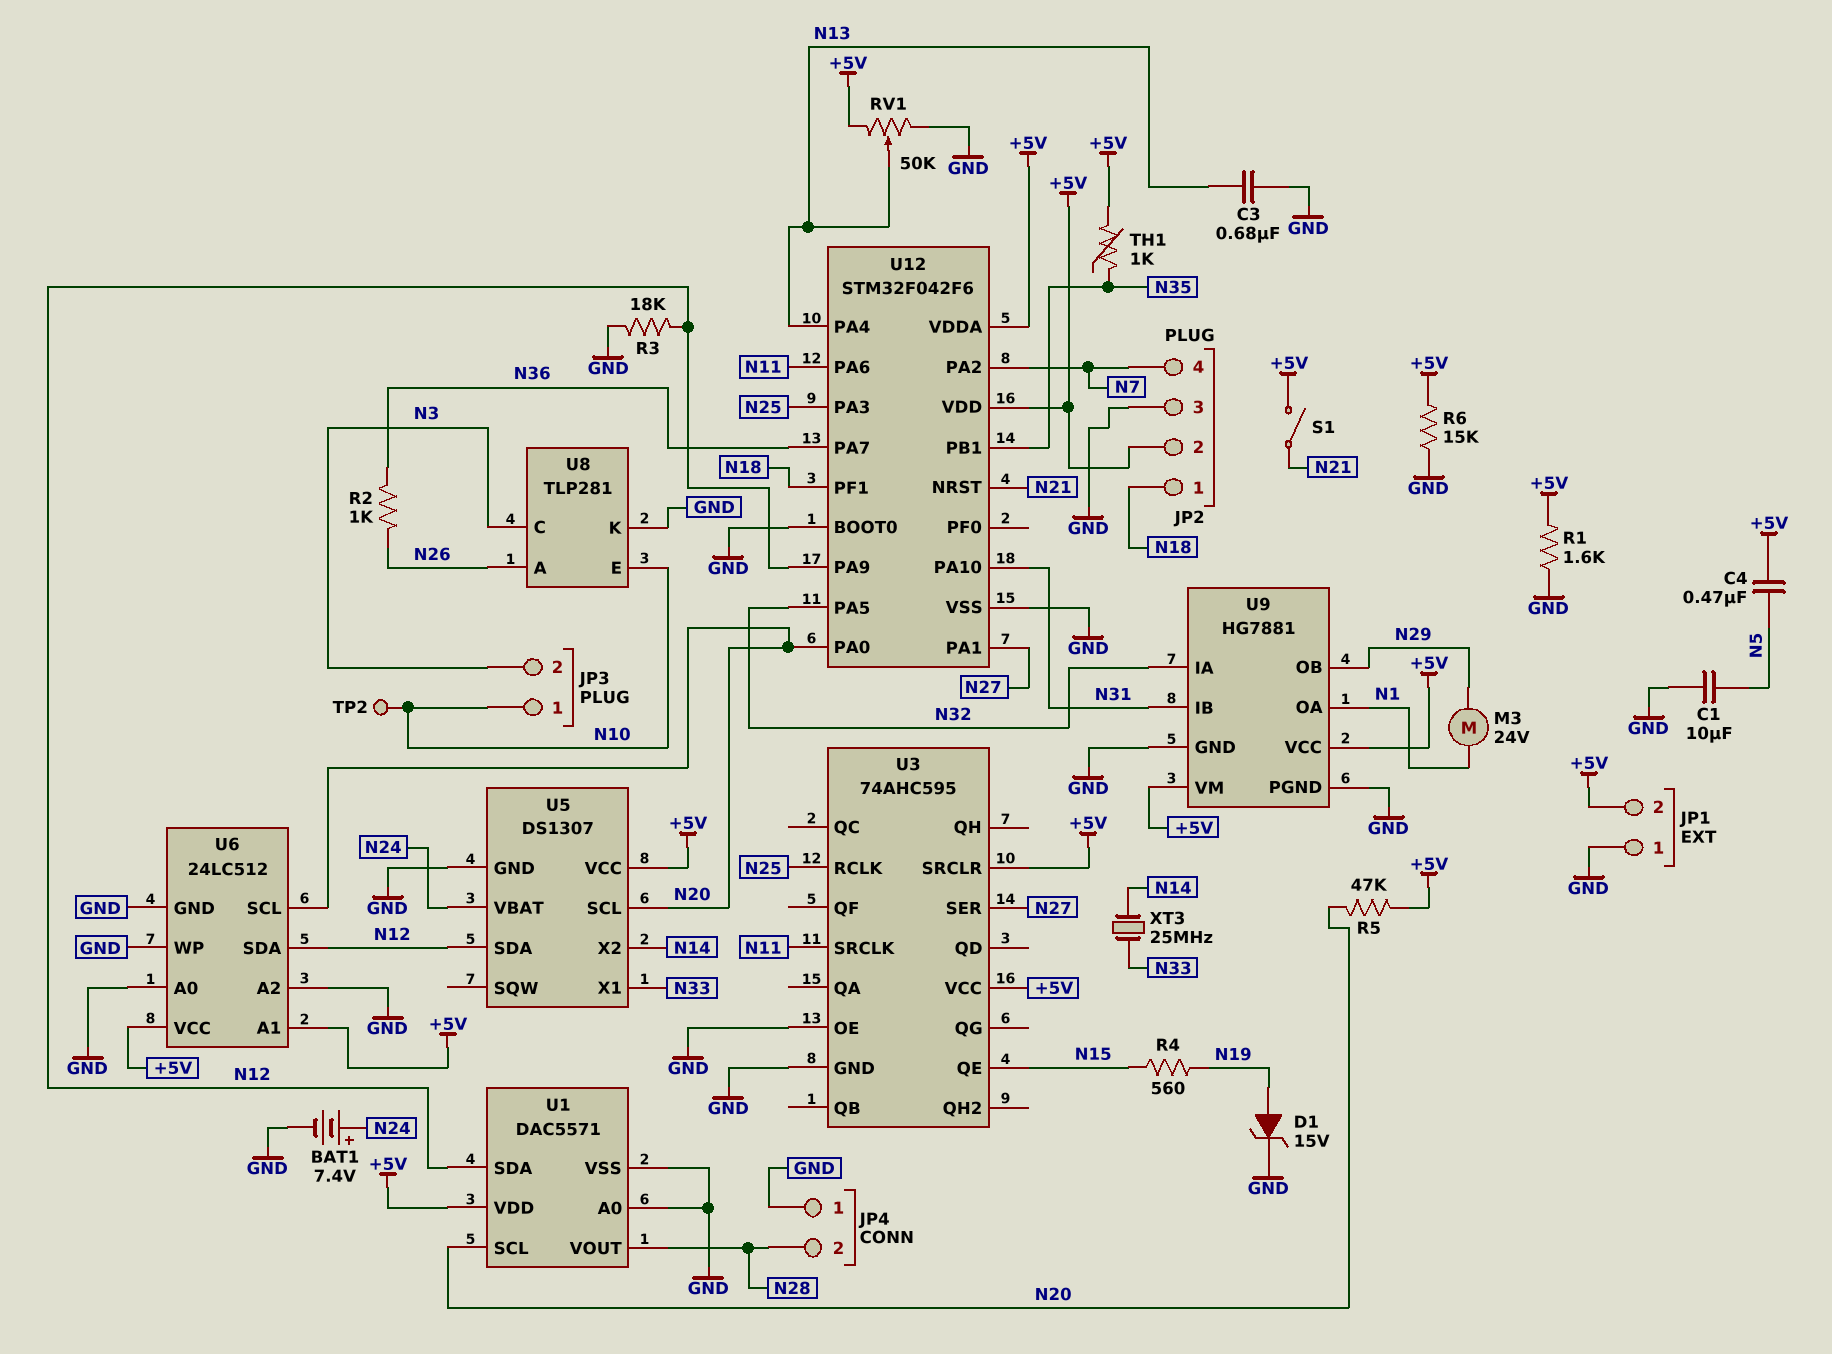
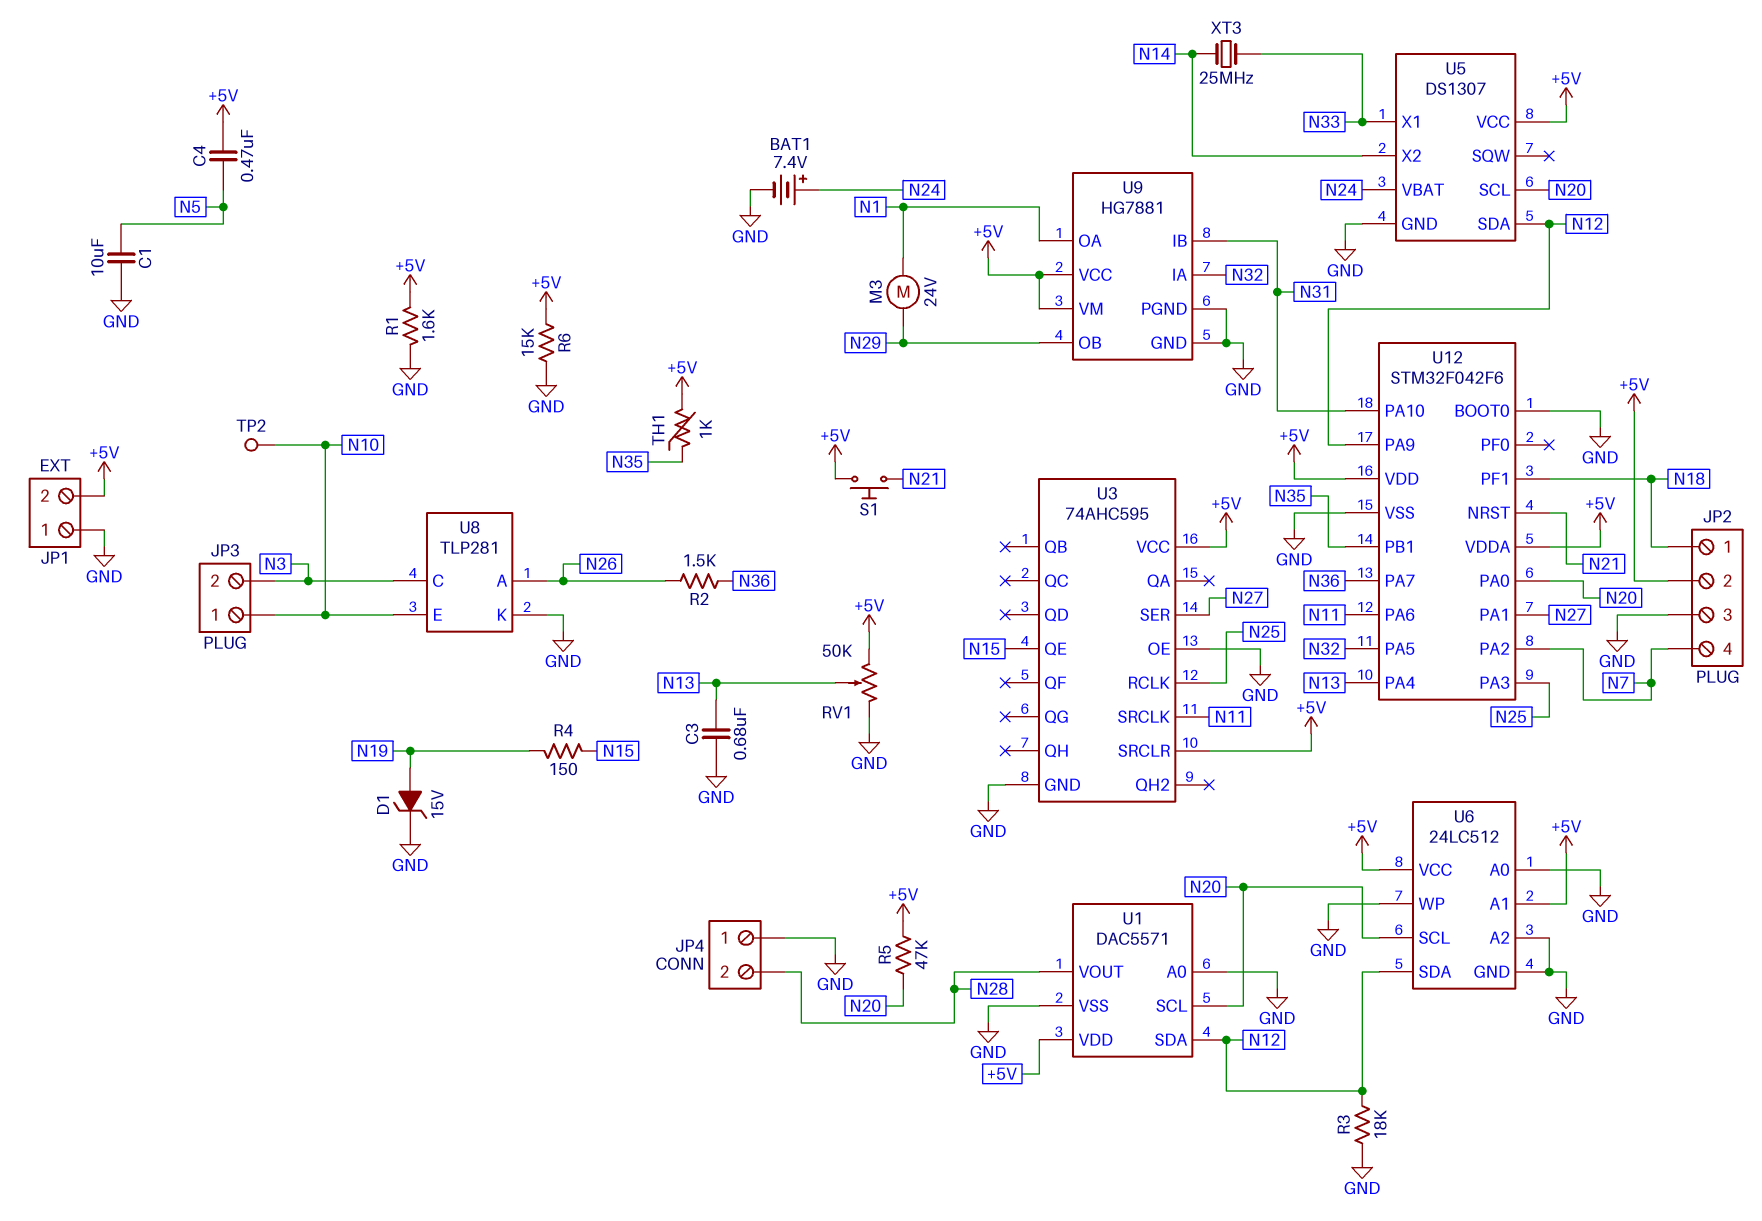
R2: 1k (N26, N36) -> 1.5k (N26, N36)
R4: 560 (N15, N19) -> 150 (N15, N19)
S1: switch (+5V, N21) -> button (+5V, N21)

